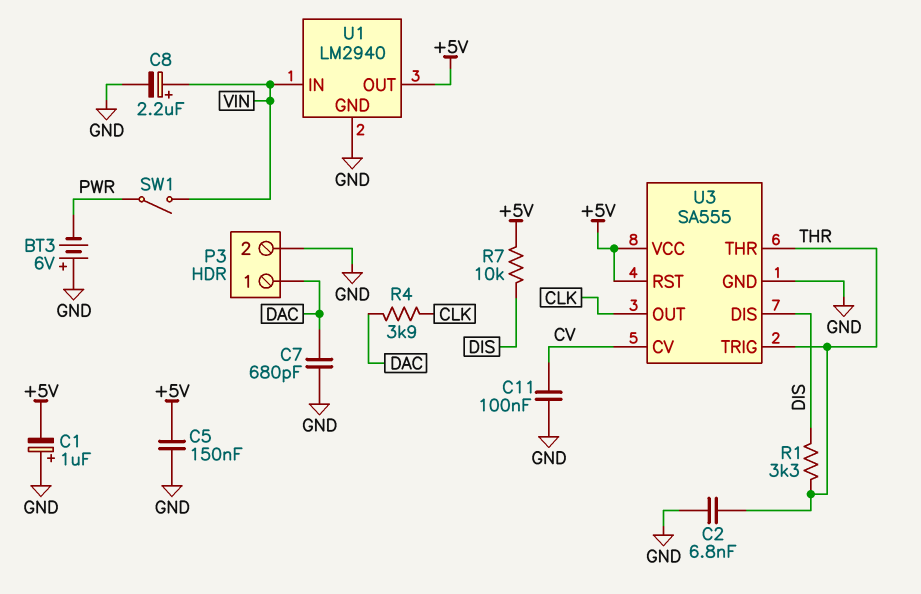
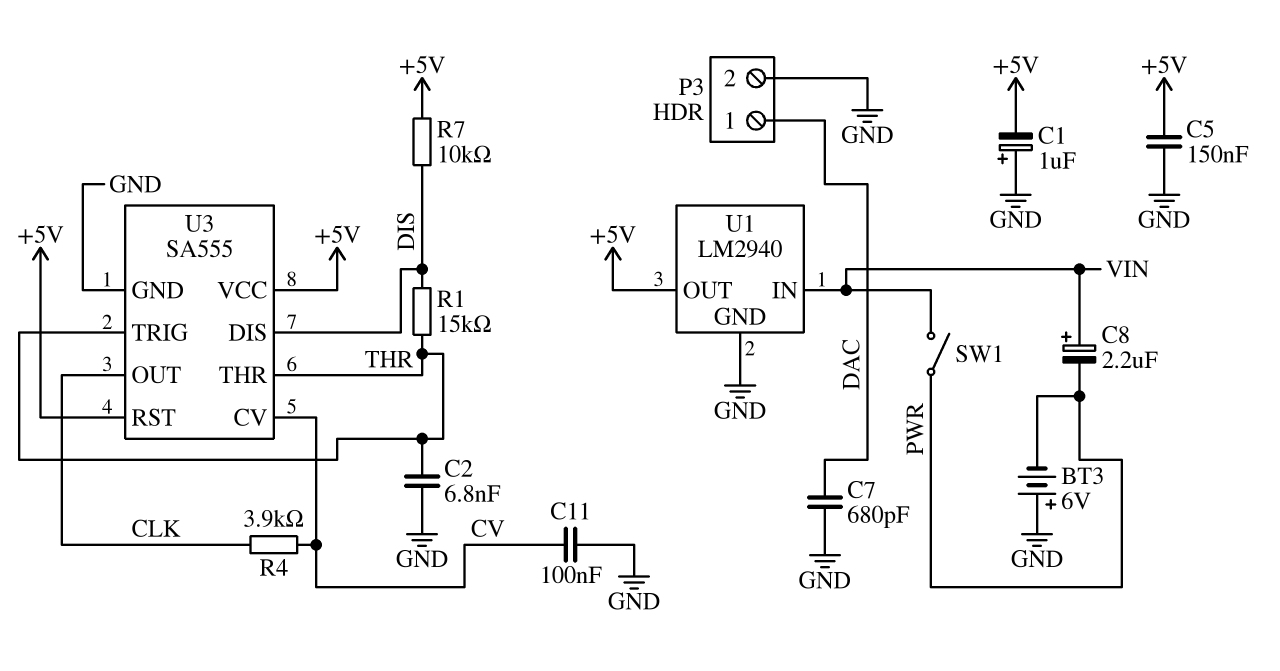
C8: 2.2uF (plus VIN, minus GND) -> 2.2uF (plus VIN, minus PWR)
R1: 3.3k (DIS, THR) -> 15k (DIS, THR)
R4: 3.9k (CLK, DAC) -> 3.9k (CLK, CV)

